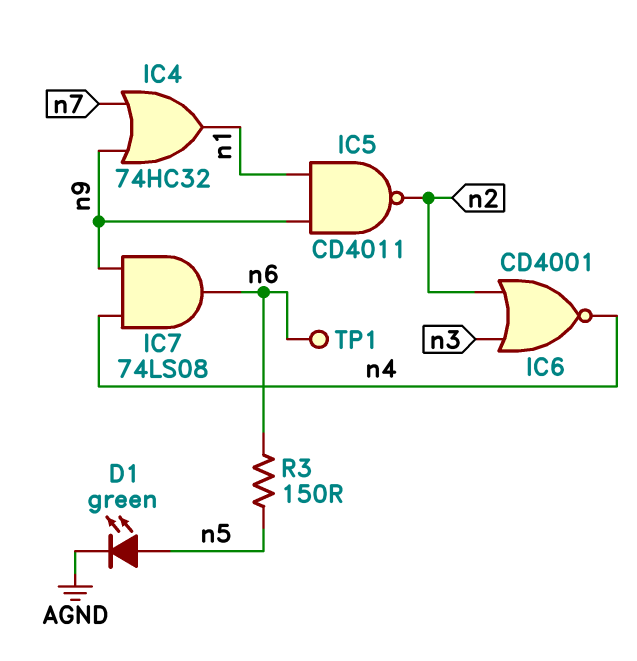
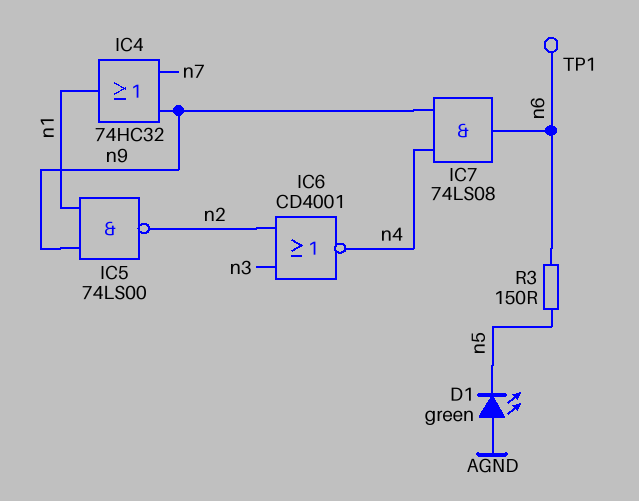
D1: LED green (A n5, K AGND) -> LED green (A AGND, K n5)
IC5: NAND CD4011 (in n1, in n9, out n2) -> NAND 74LS00 (in n1, in n9, out n2)

